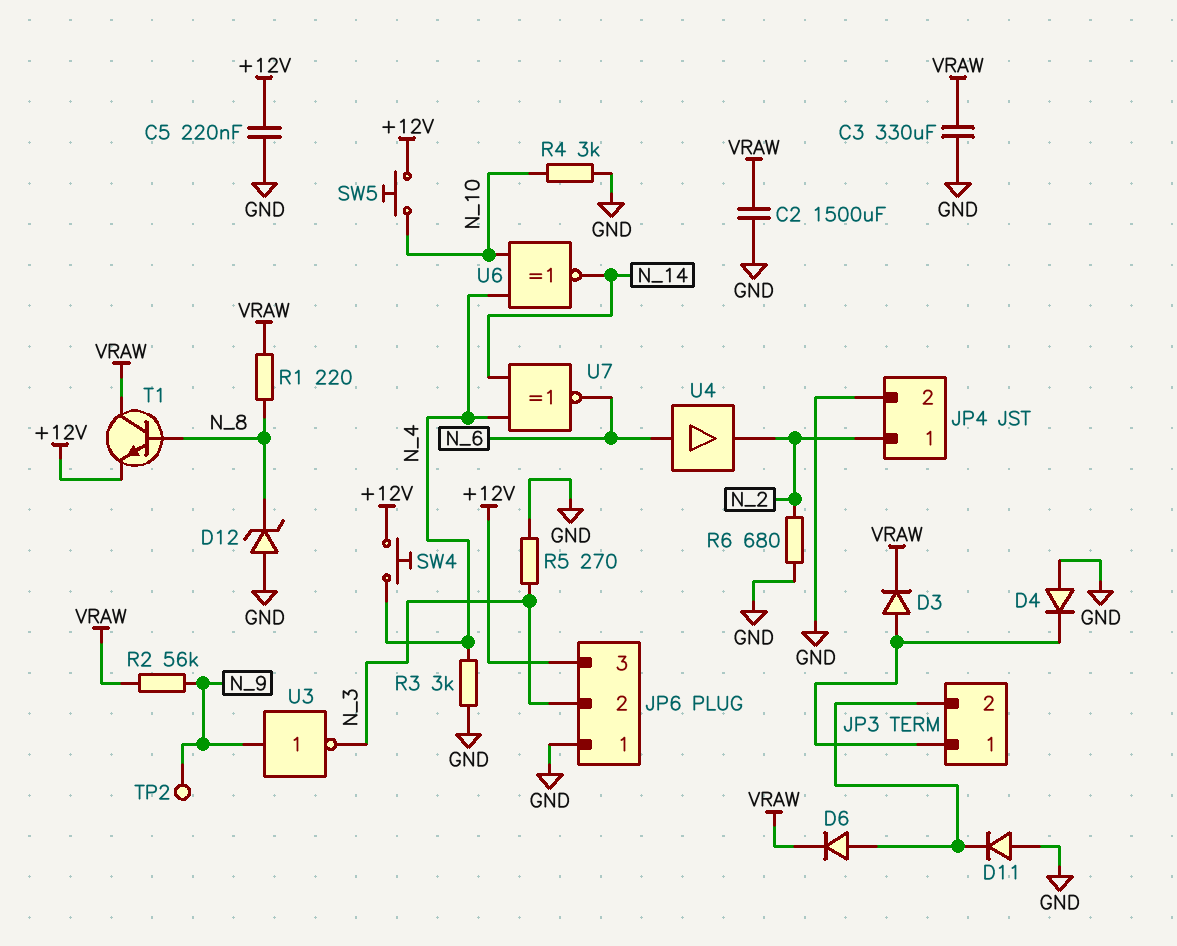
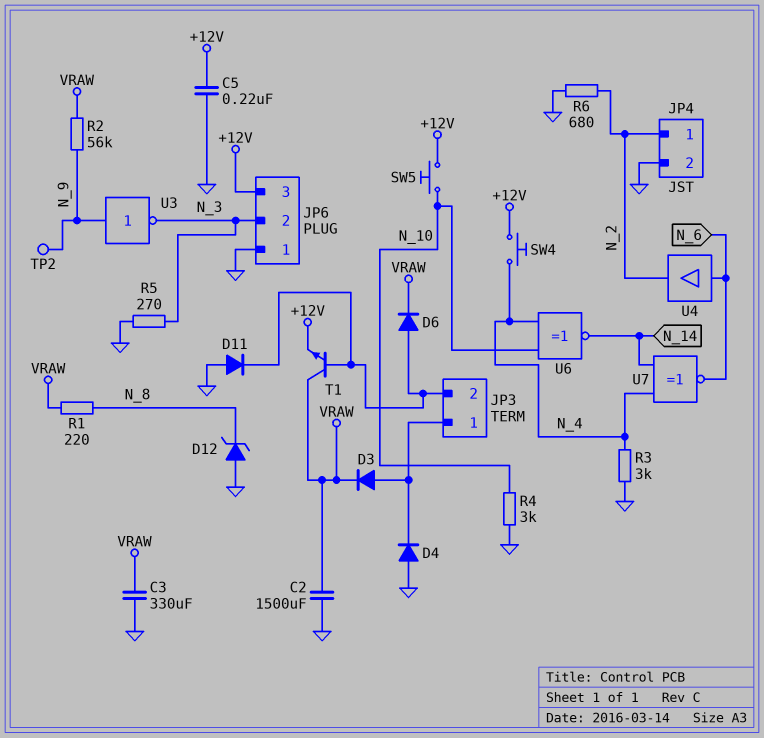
T1: NPN (B N_8, C VRAW, E +12V) -> NPN (B JP3/2, C VRAW, E +12V)

